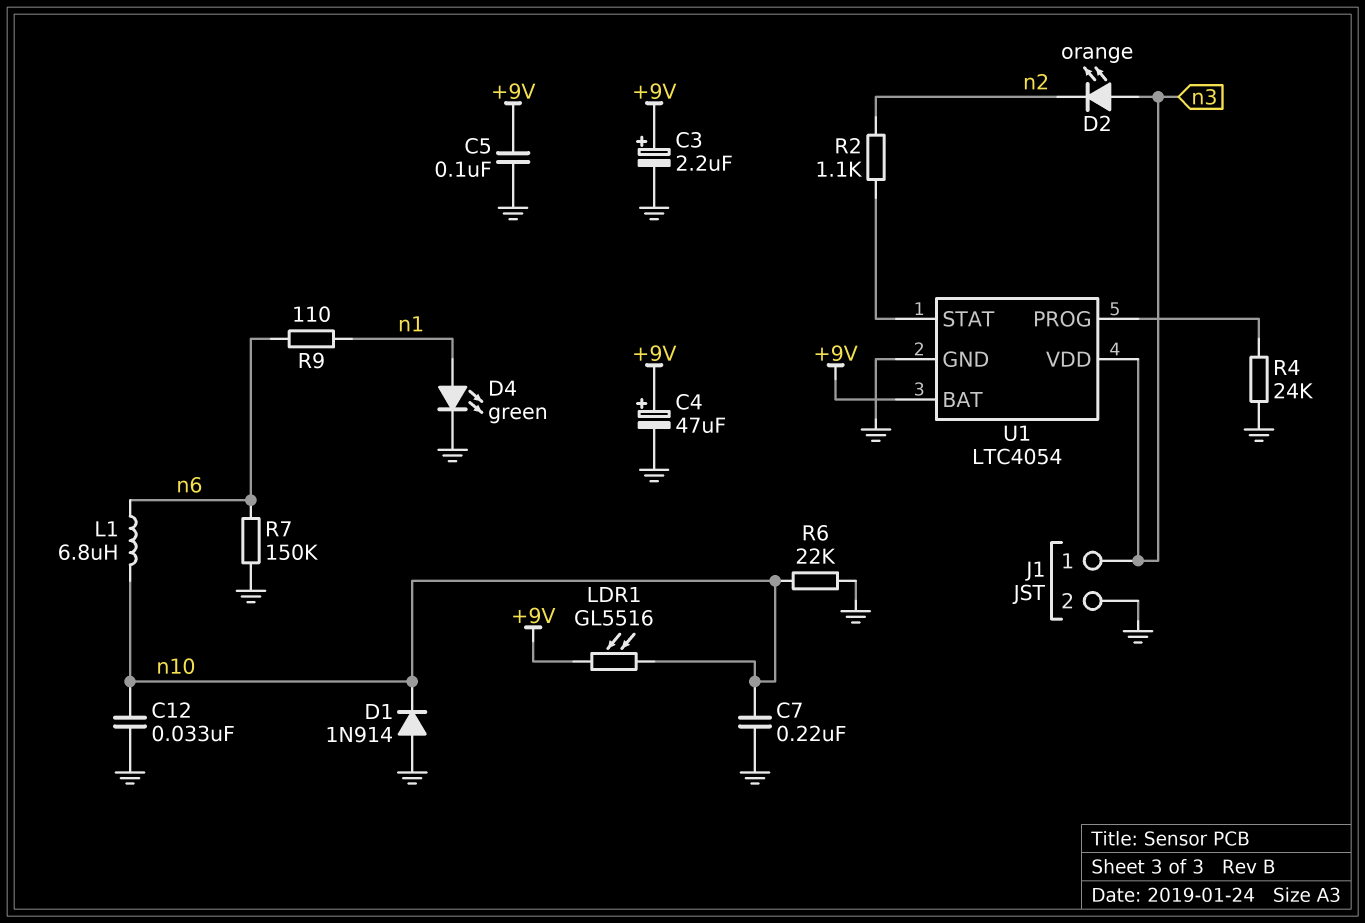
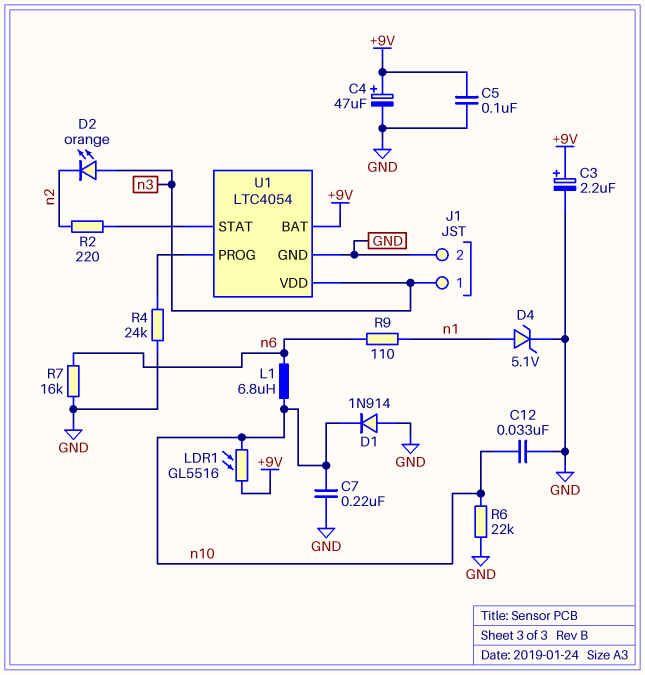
D4: LED green (A n1, K GND) -> zener 5.1V (A n1, K GND)
R2: 1.1k (U1/STAT, n2) -> 220 (U1/STAT, n2)
R7: 150k (GND, n6) -> 16k (GND, n6)

